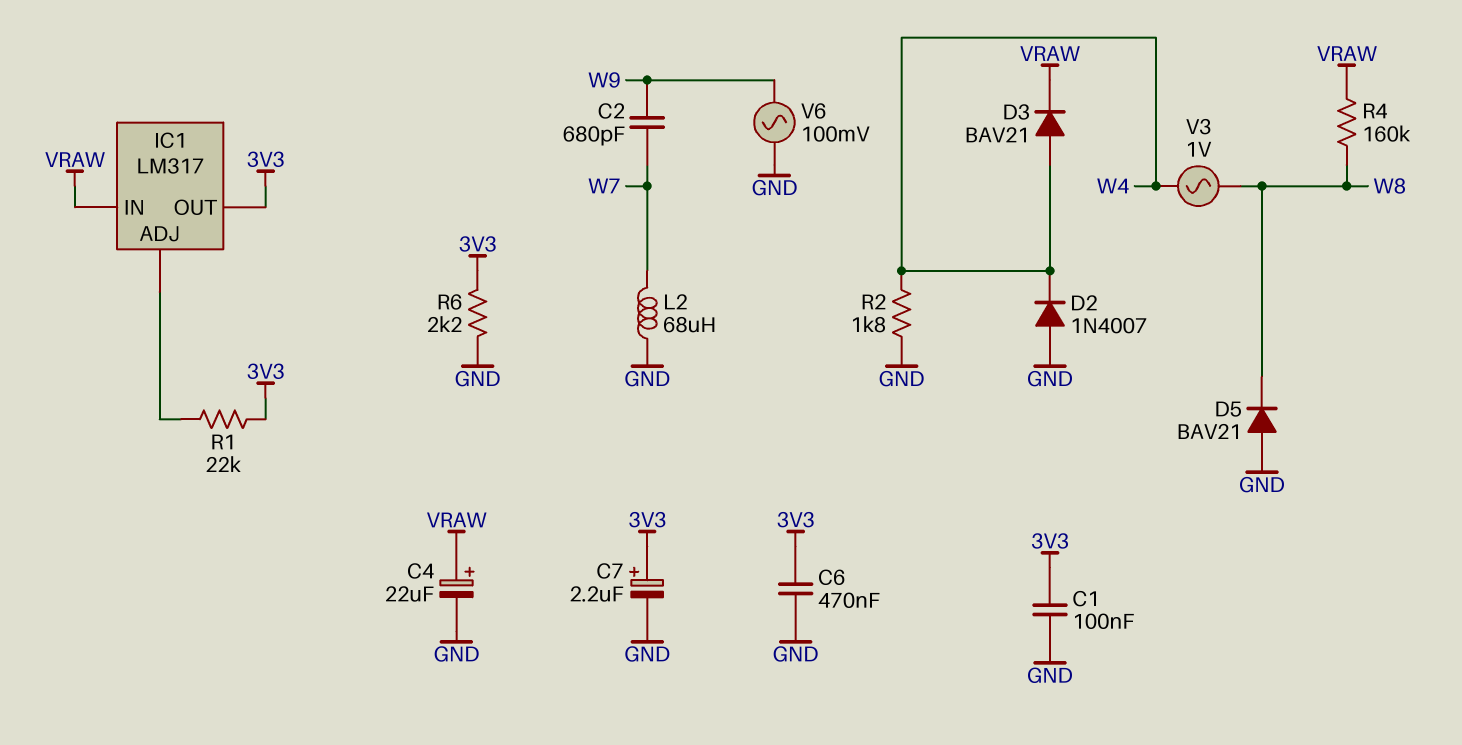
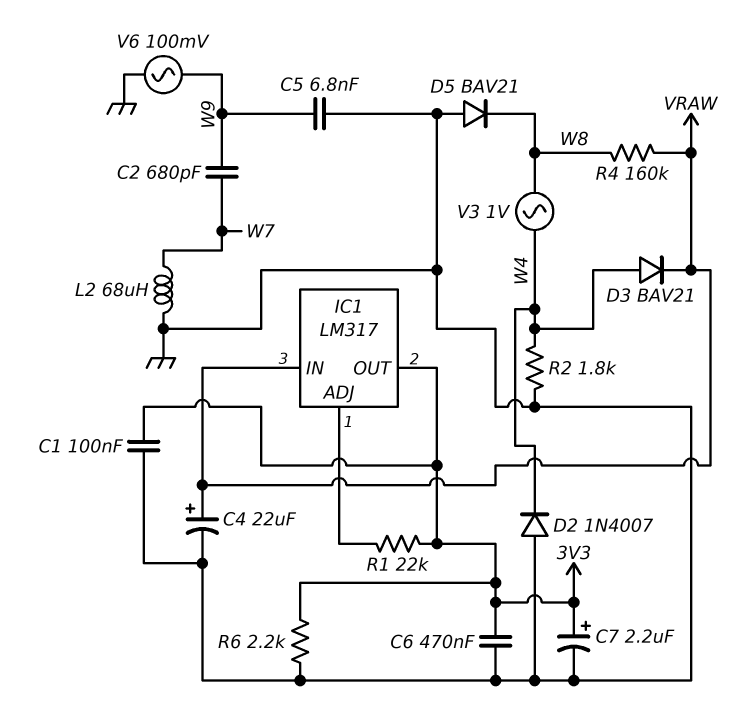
C5: none -> 6.8nF (GND, W9)

